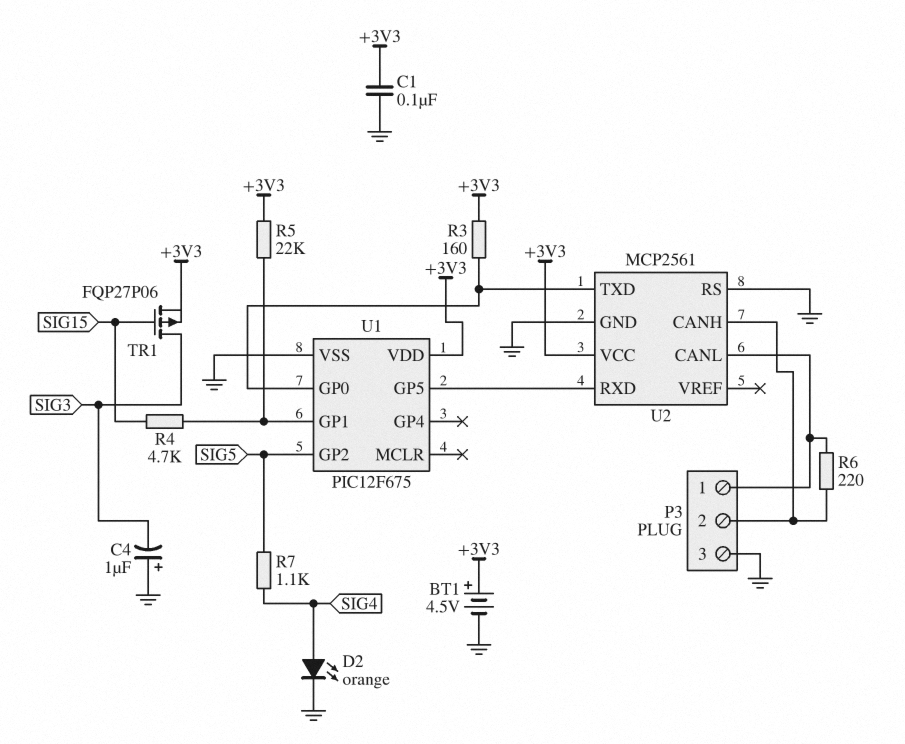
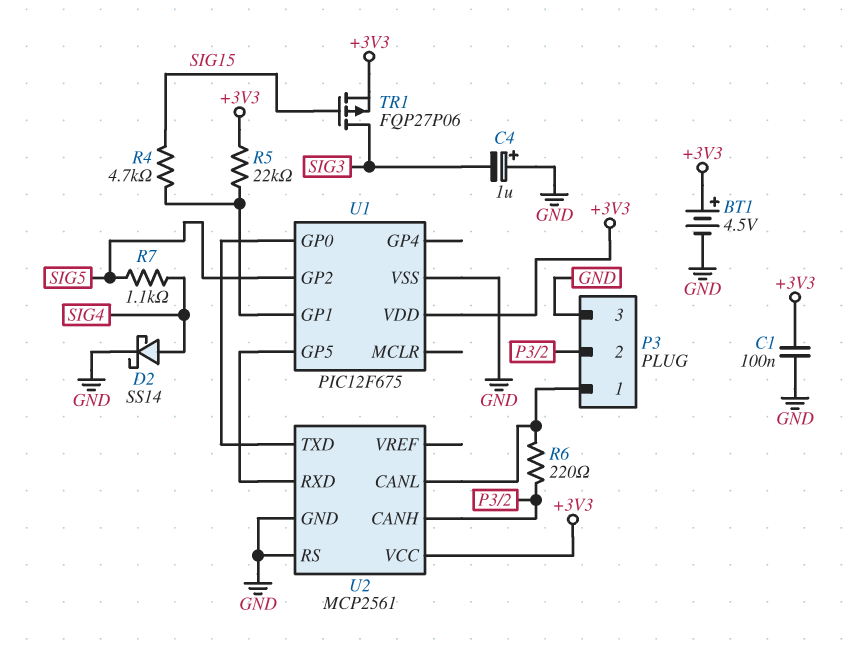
D2: LED orange (A SIG4, K GND) -> schottky SS14 (A SIG4, K GND)
R3: 160 (+3V3, U1/GP0) -> none

